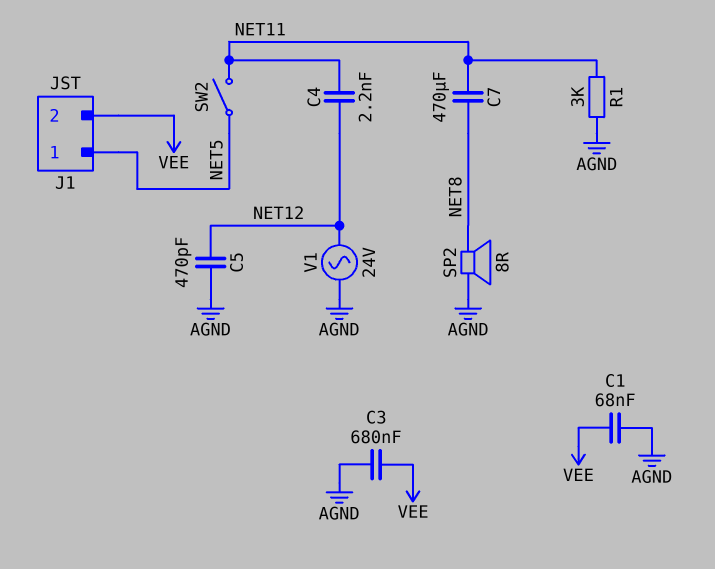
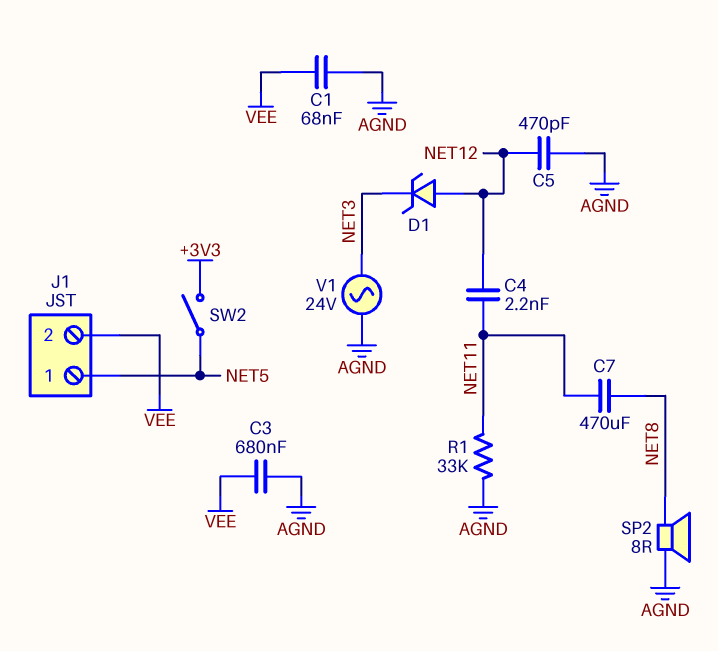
D1: none -> zener (A NET12, K NET3)
R1: 3k (AGND, NET11) -> 33k (AGND, NET11)
SW2: switch (NET5, NET11) -> switch (+3V3, NET5)
V1: AC 24V (AGND, NET12) -> AC 24V (AGND, NET3)

